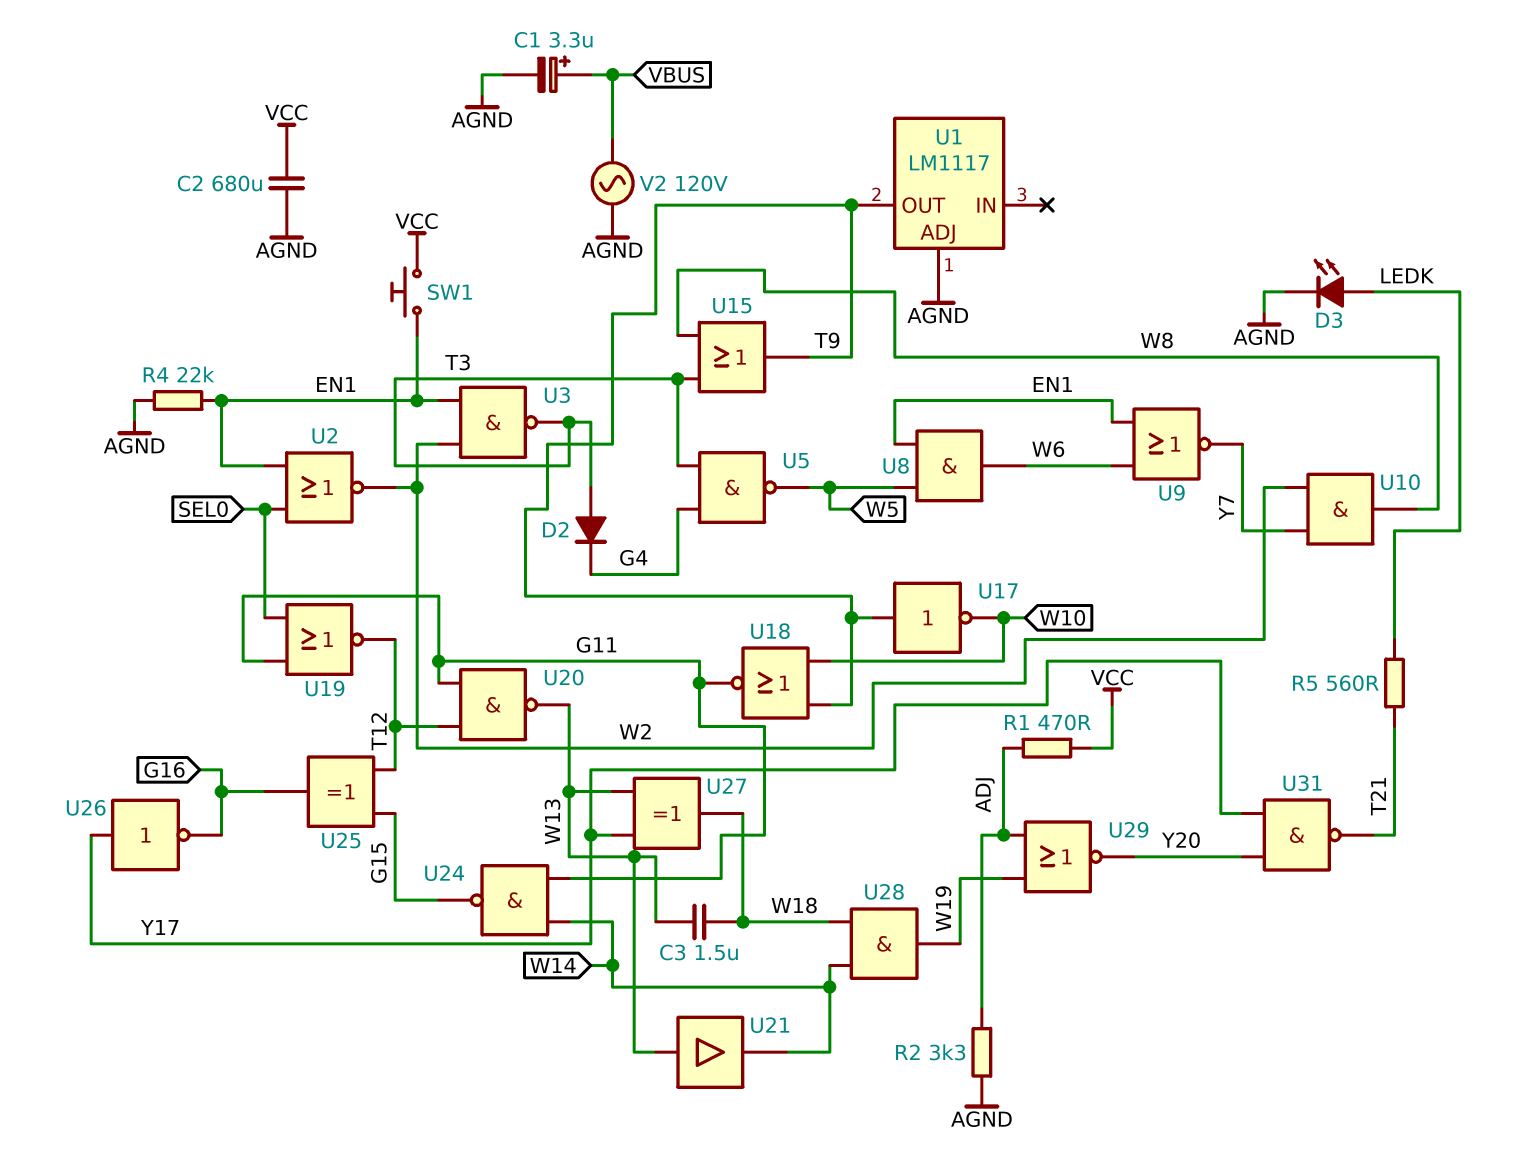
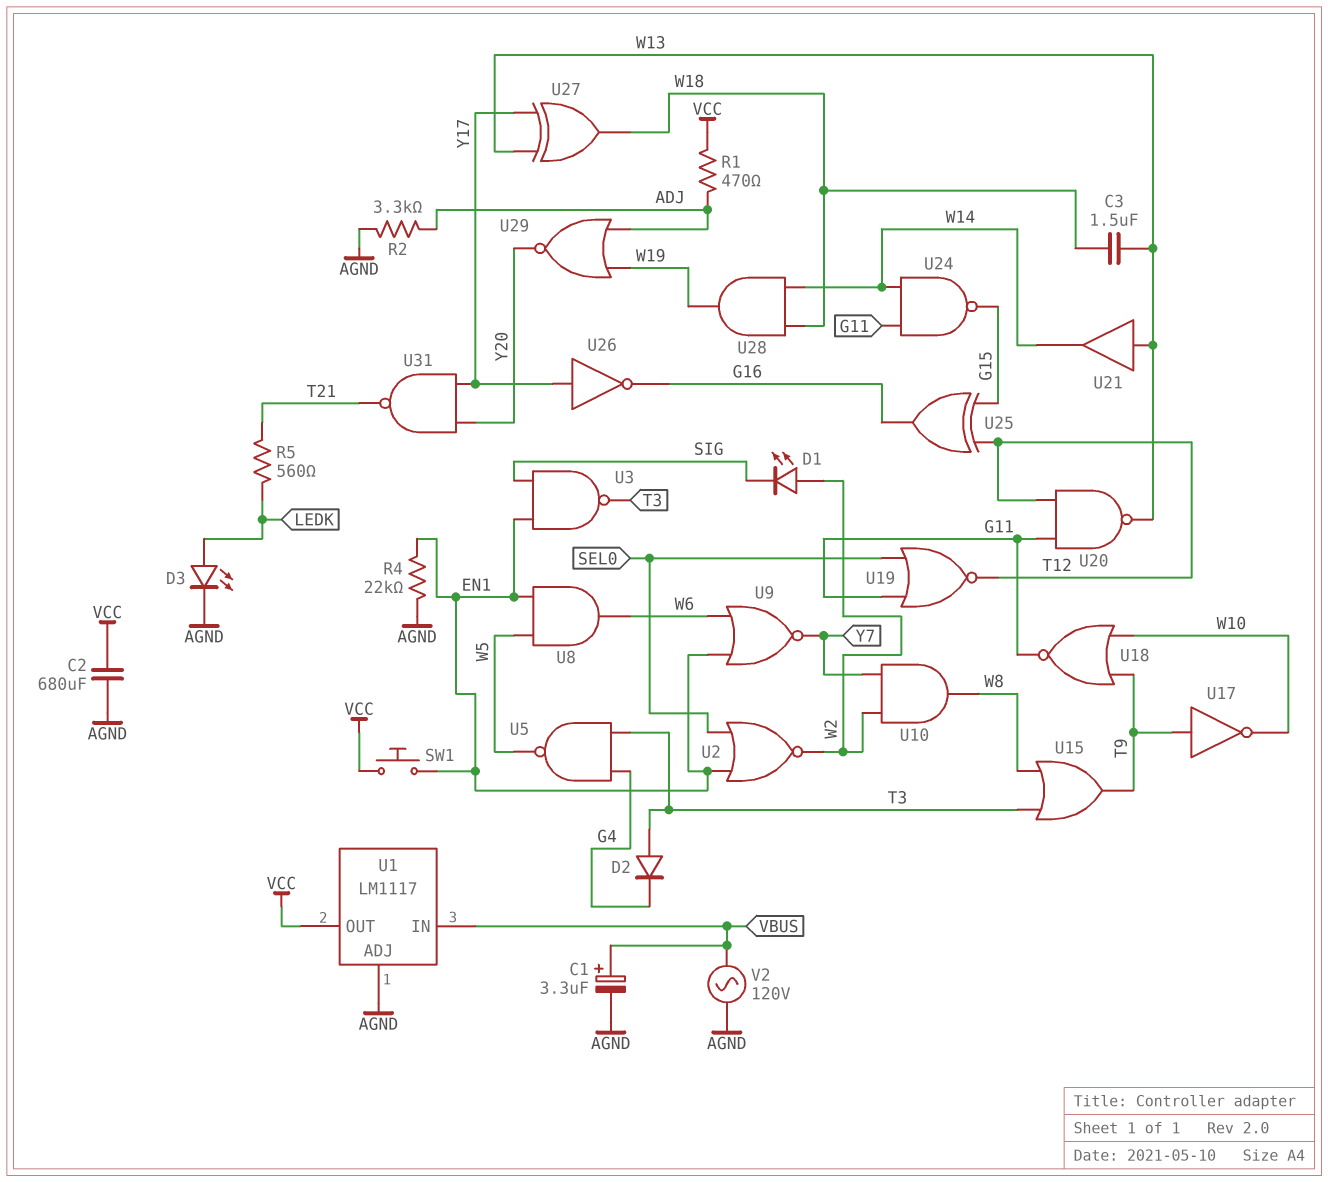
D1: none -> LED (A W2, K SIG)
U1 pin IN: none -> VBUS
U1 pin OUT: T9 -> VCC
U3: NAND (in EN1, in W2, out T3) -> NAND (in EN1, in SIG, out T3)

